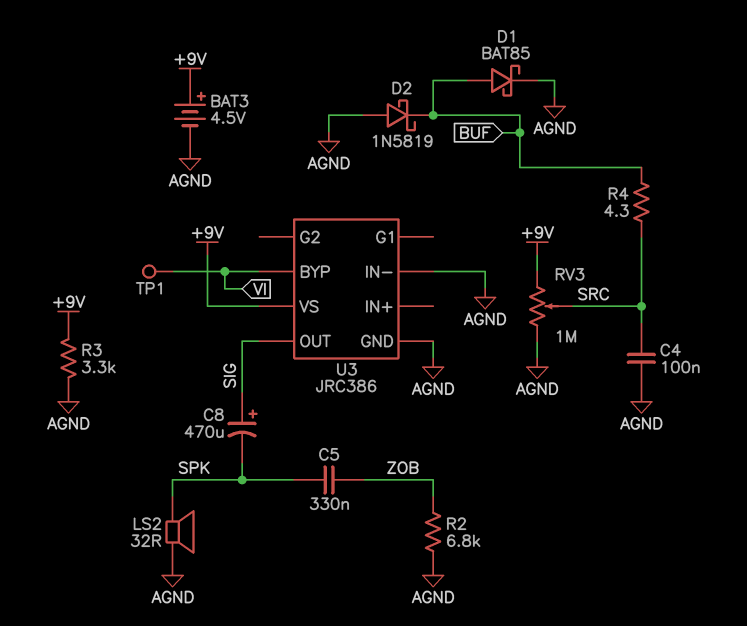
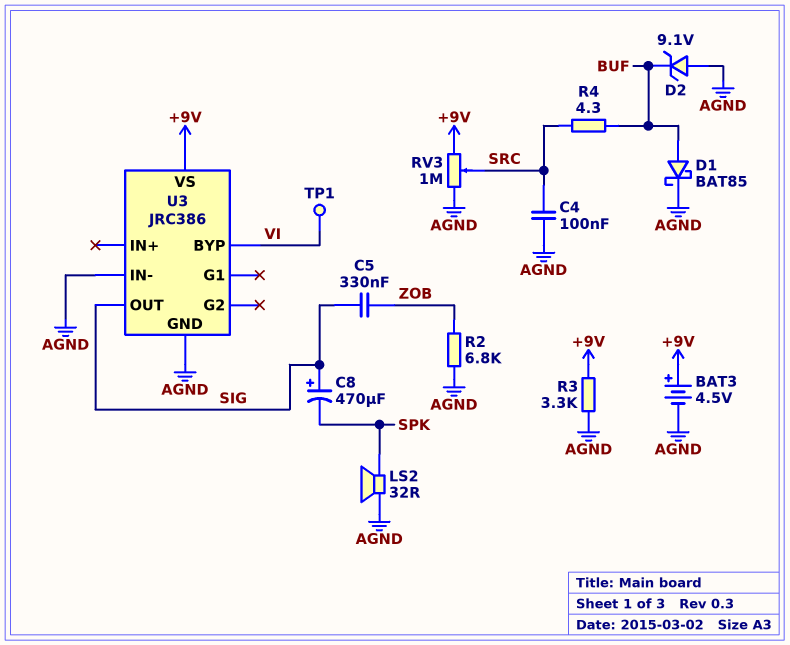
C5: 330nF (SPK, ZOB) -> 330nF (SIG, ZOB)
D2: schottky 1N5819 (A AGND, K BUF) -> zener 9.1V (A AGND, K BUF)

